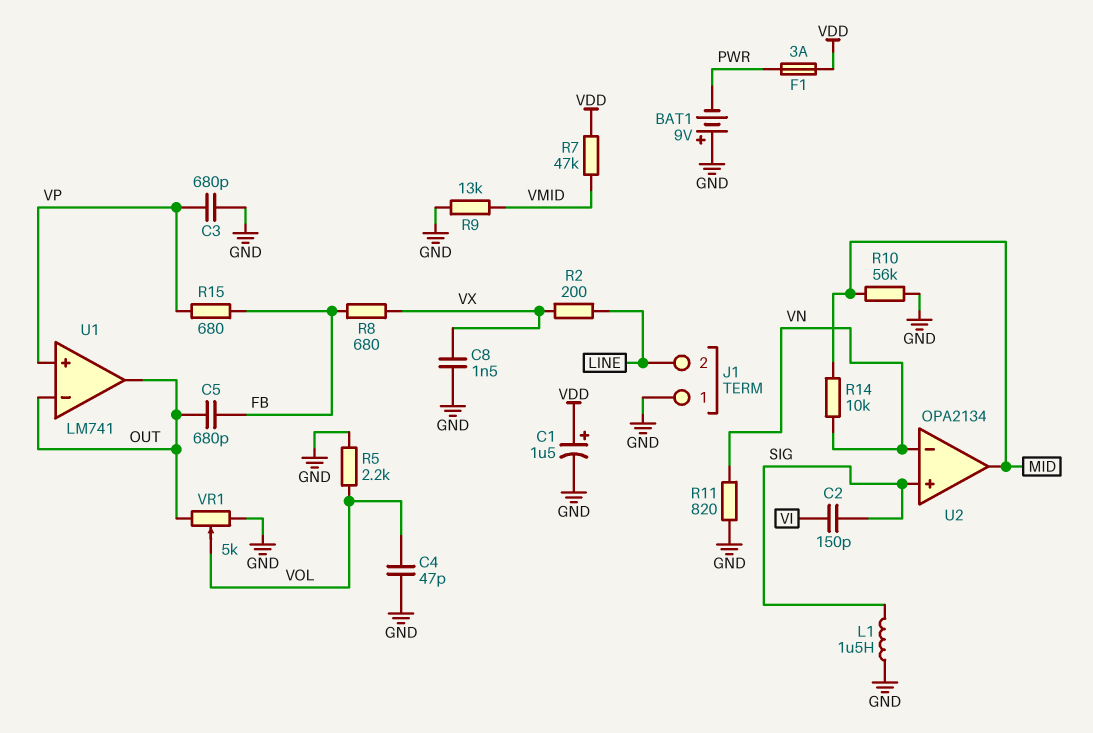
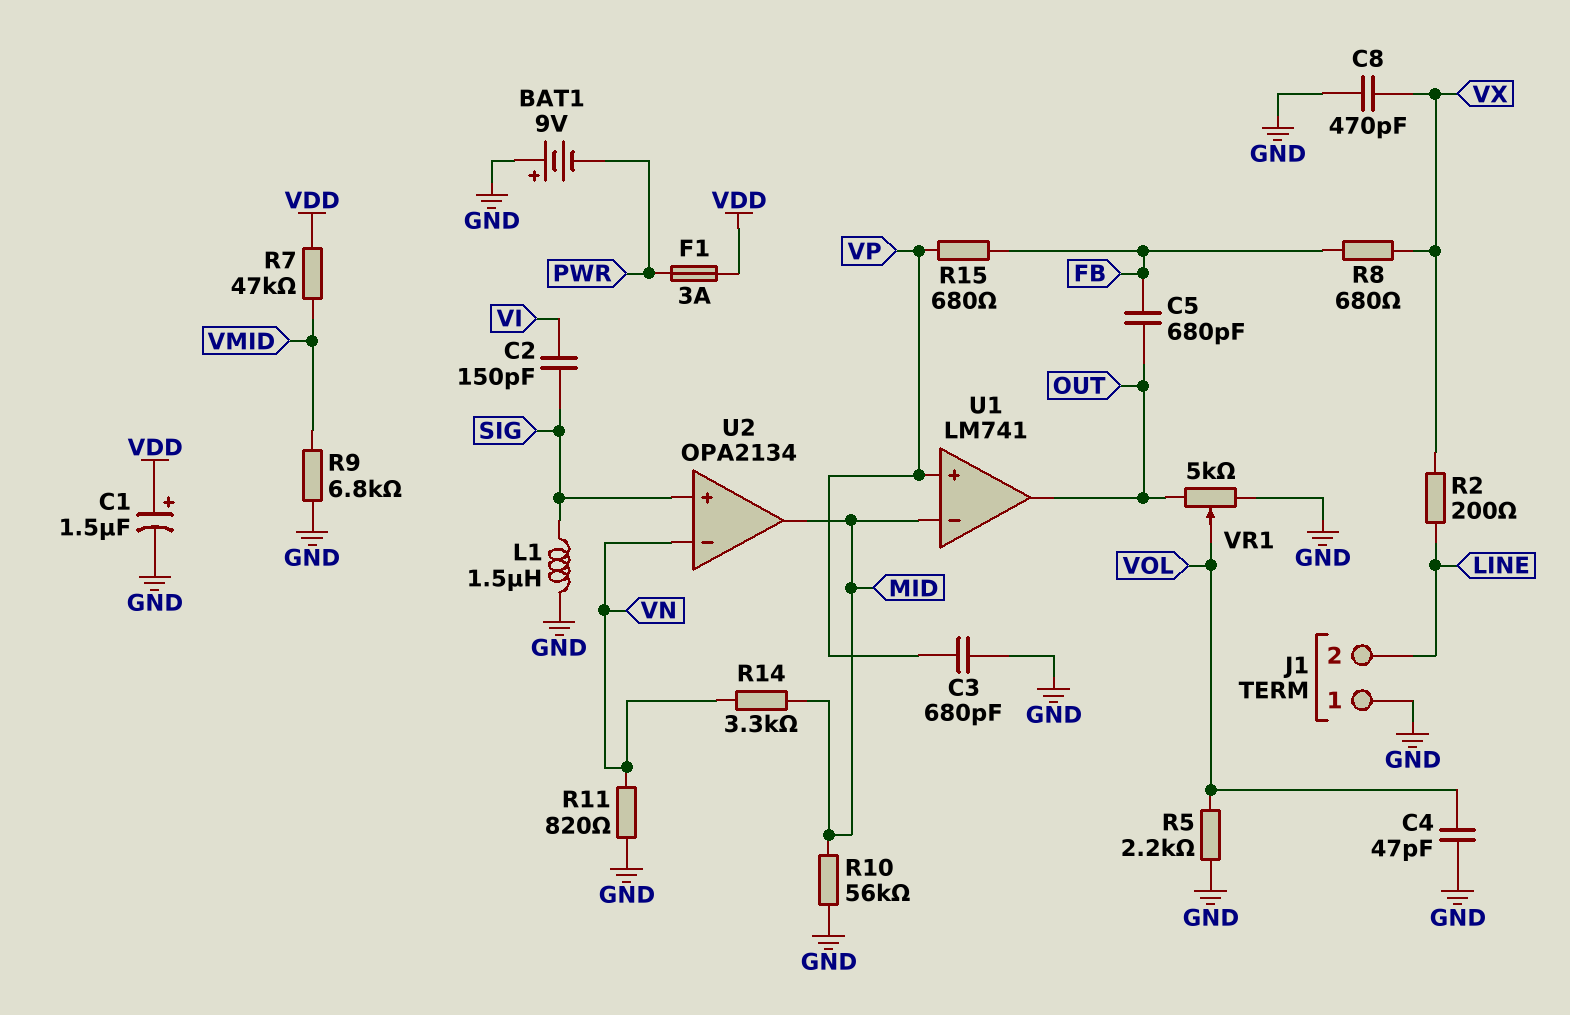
C8: 1.5nF (GND, VX) -> 470pF (GND, VX)
R9: 13k (GND, VMID) -> 6.8k (GND, VMID)
R14: 10k (MID, VN) -> 3.3k (MID, VN)
U1 pin in-: OUT -> MID

